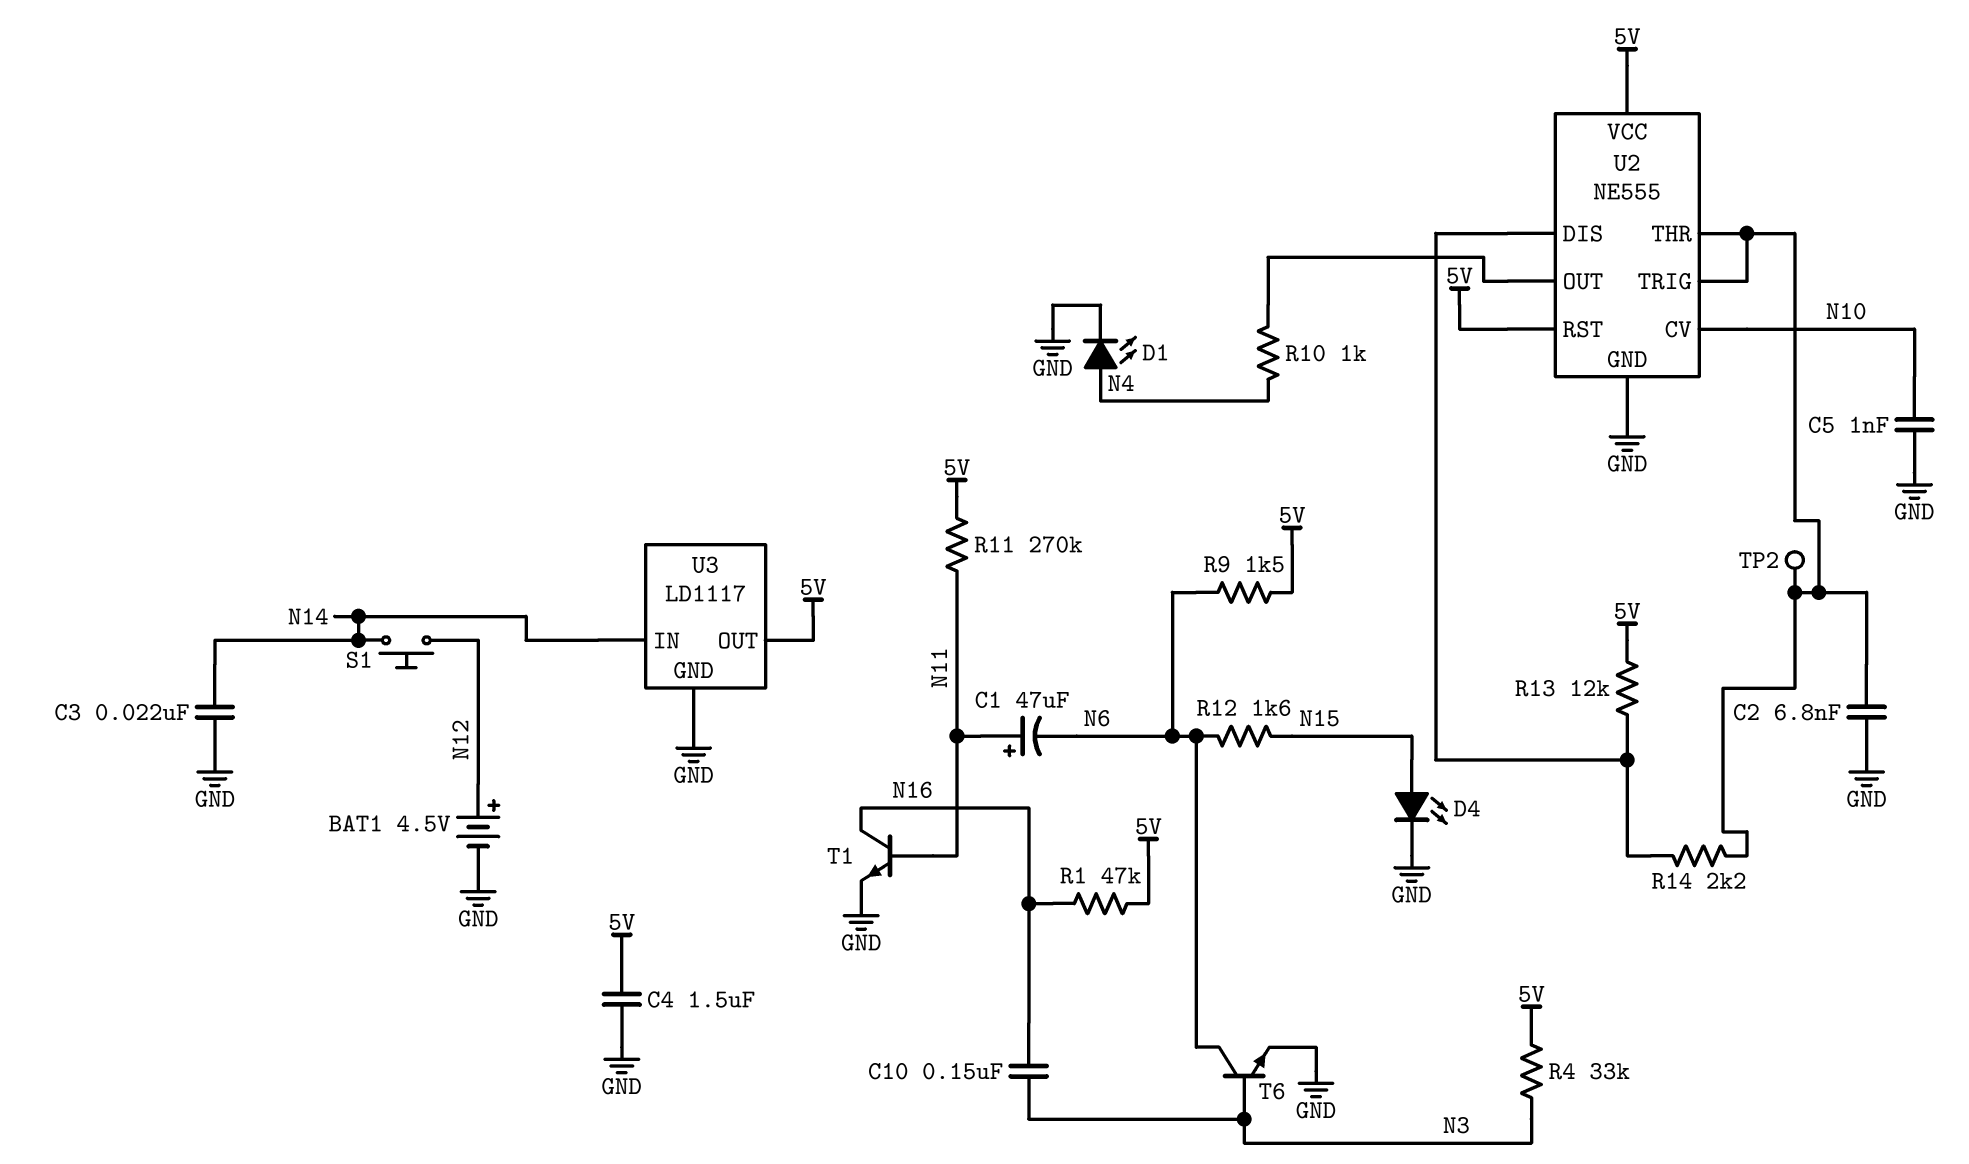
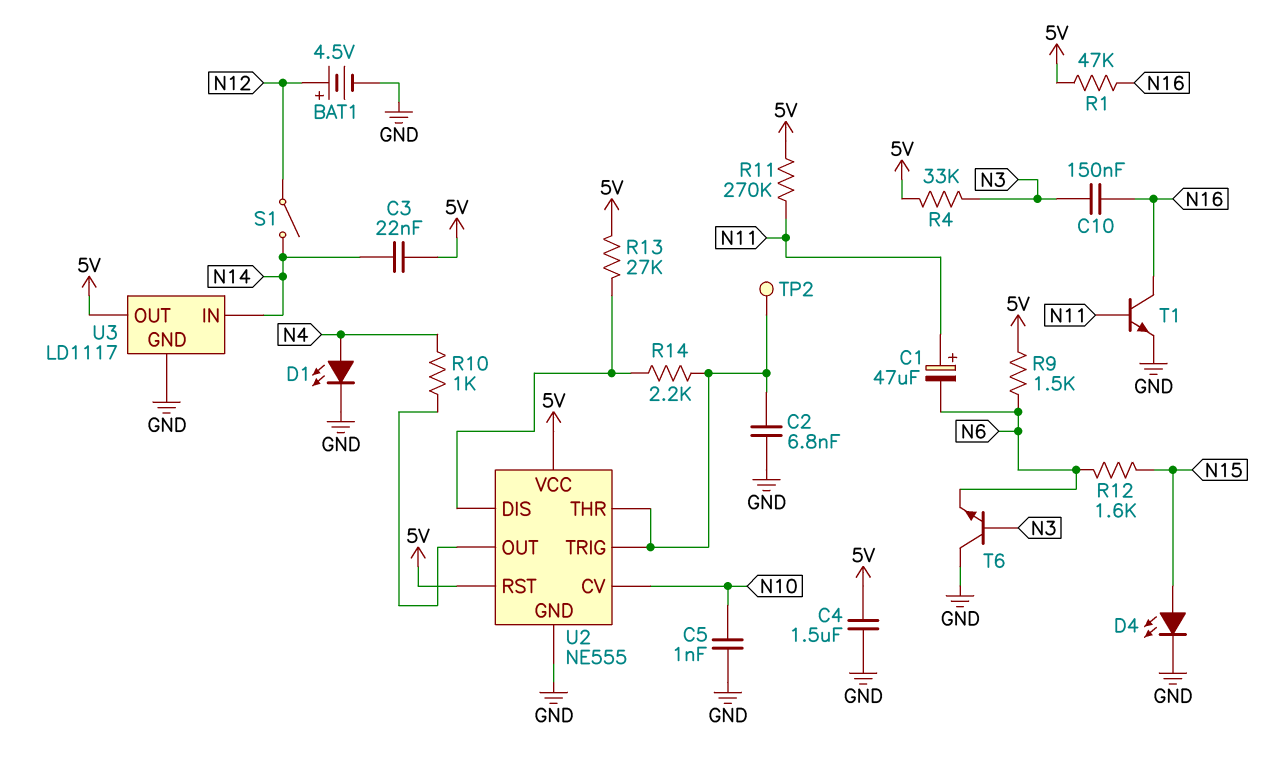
C3: 22nF (GND, N14) -> 22nF (5V, N14)
R13: 12k (5V, U2/DIS) -> 27k (5V, U2/DIS)
S1: button (N12, N14) -> switch (N12, N14)
T6: NPN (B N3, C N6, E GND) -> NPN (B N3, C GND, E N6)

